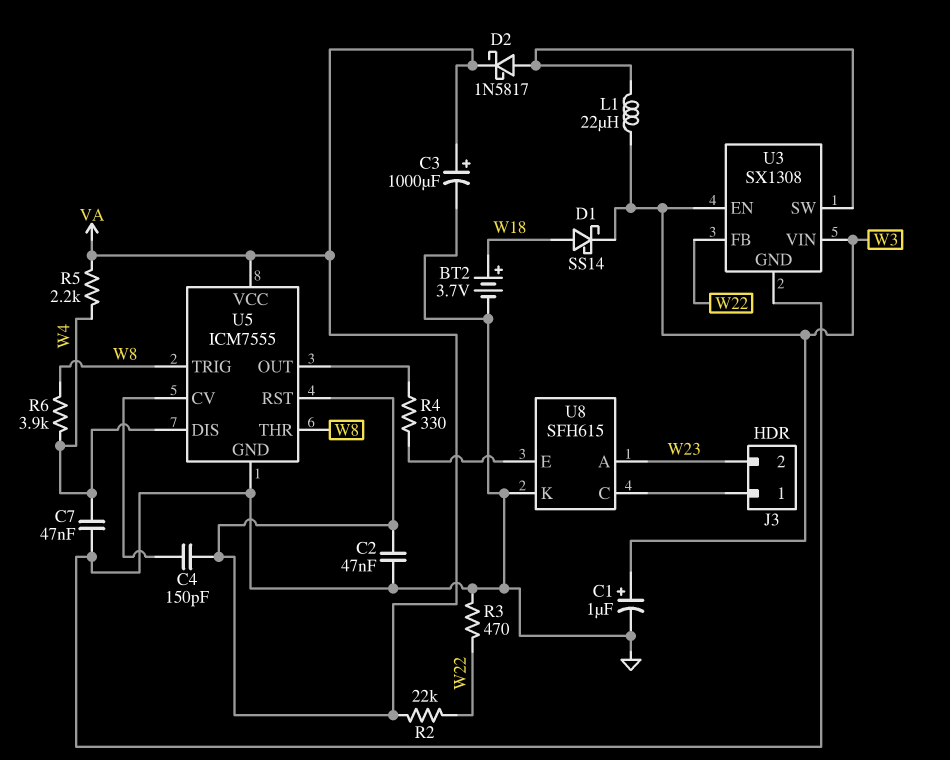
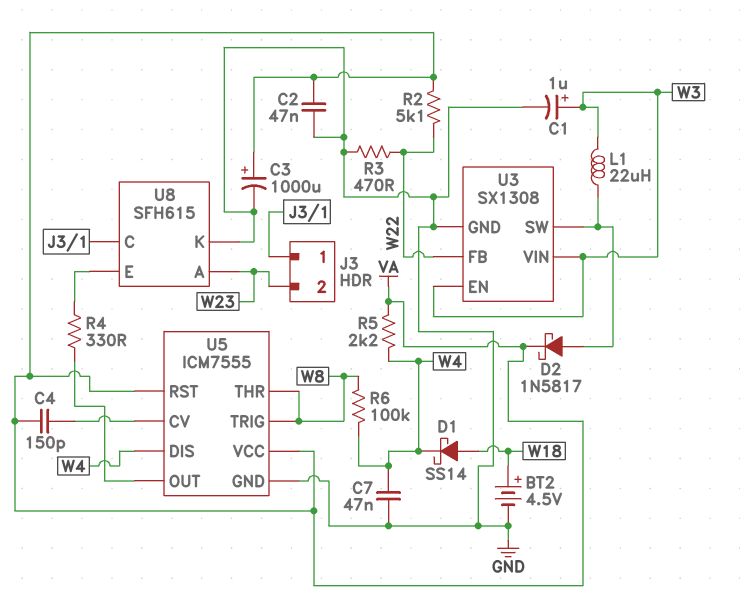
BT2: 3.7V (plus W18, minus GND) -> 4.5V (plus W18, minus GND)
D1: schottky SS14 (A W18, K W3) -> schottky SS14 (A W18, K W4)
R2: 22k (VA, W22) -> 5.1k (VA, W22)
R6: 3.9k (W4, W8) -> 100k (W4, W8)

